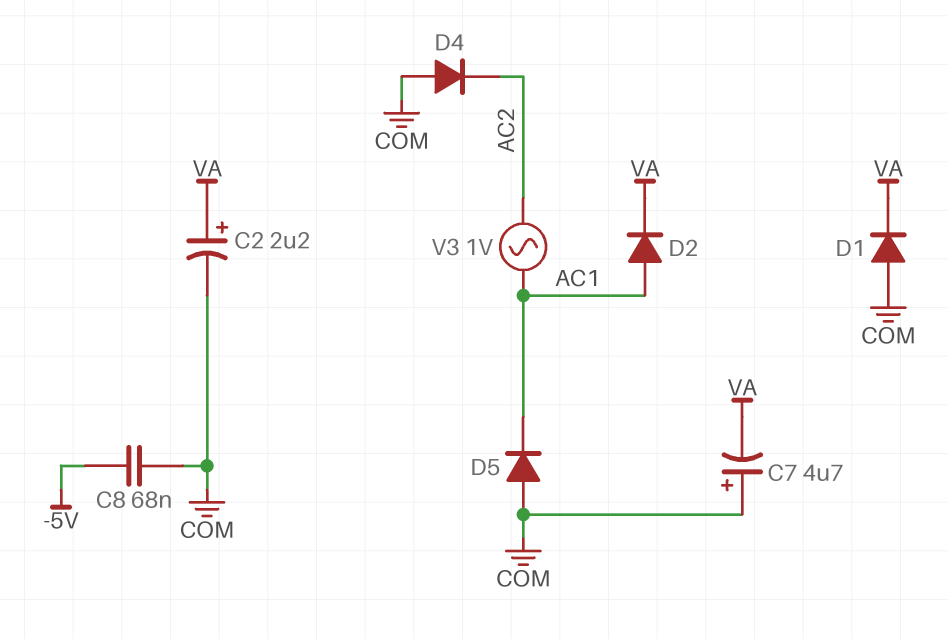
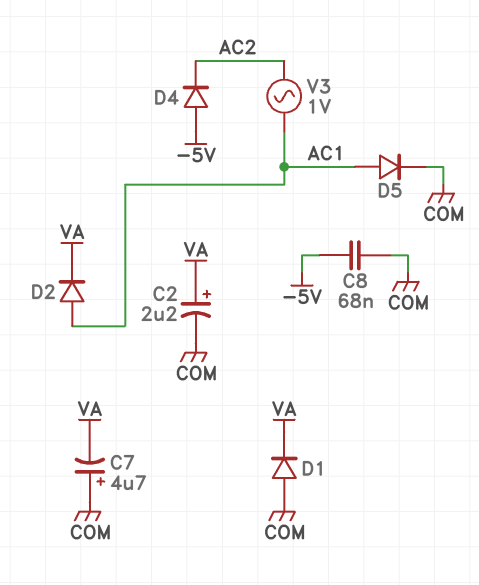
D4: diode (A COM, K AC2) -> diode (A -5V, K AC2)
D5: diode (A COM, K AC1) -> diode (A AC1, K COM)

